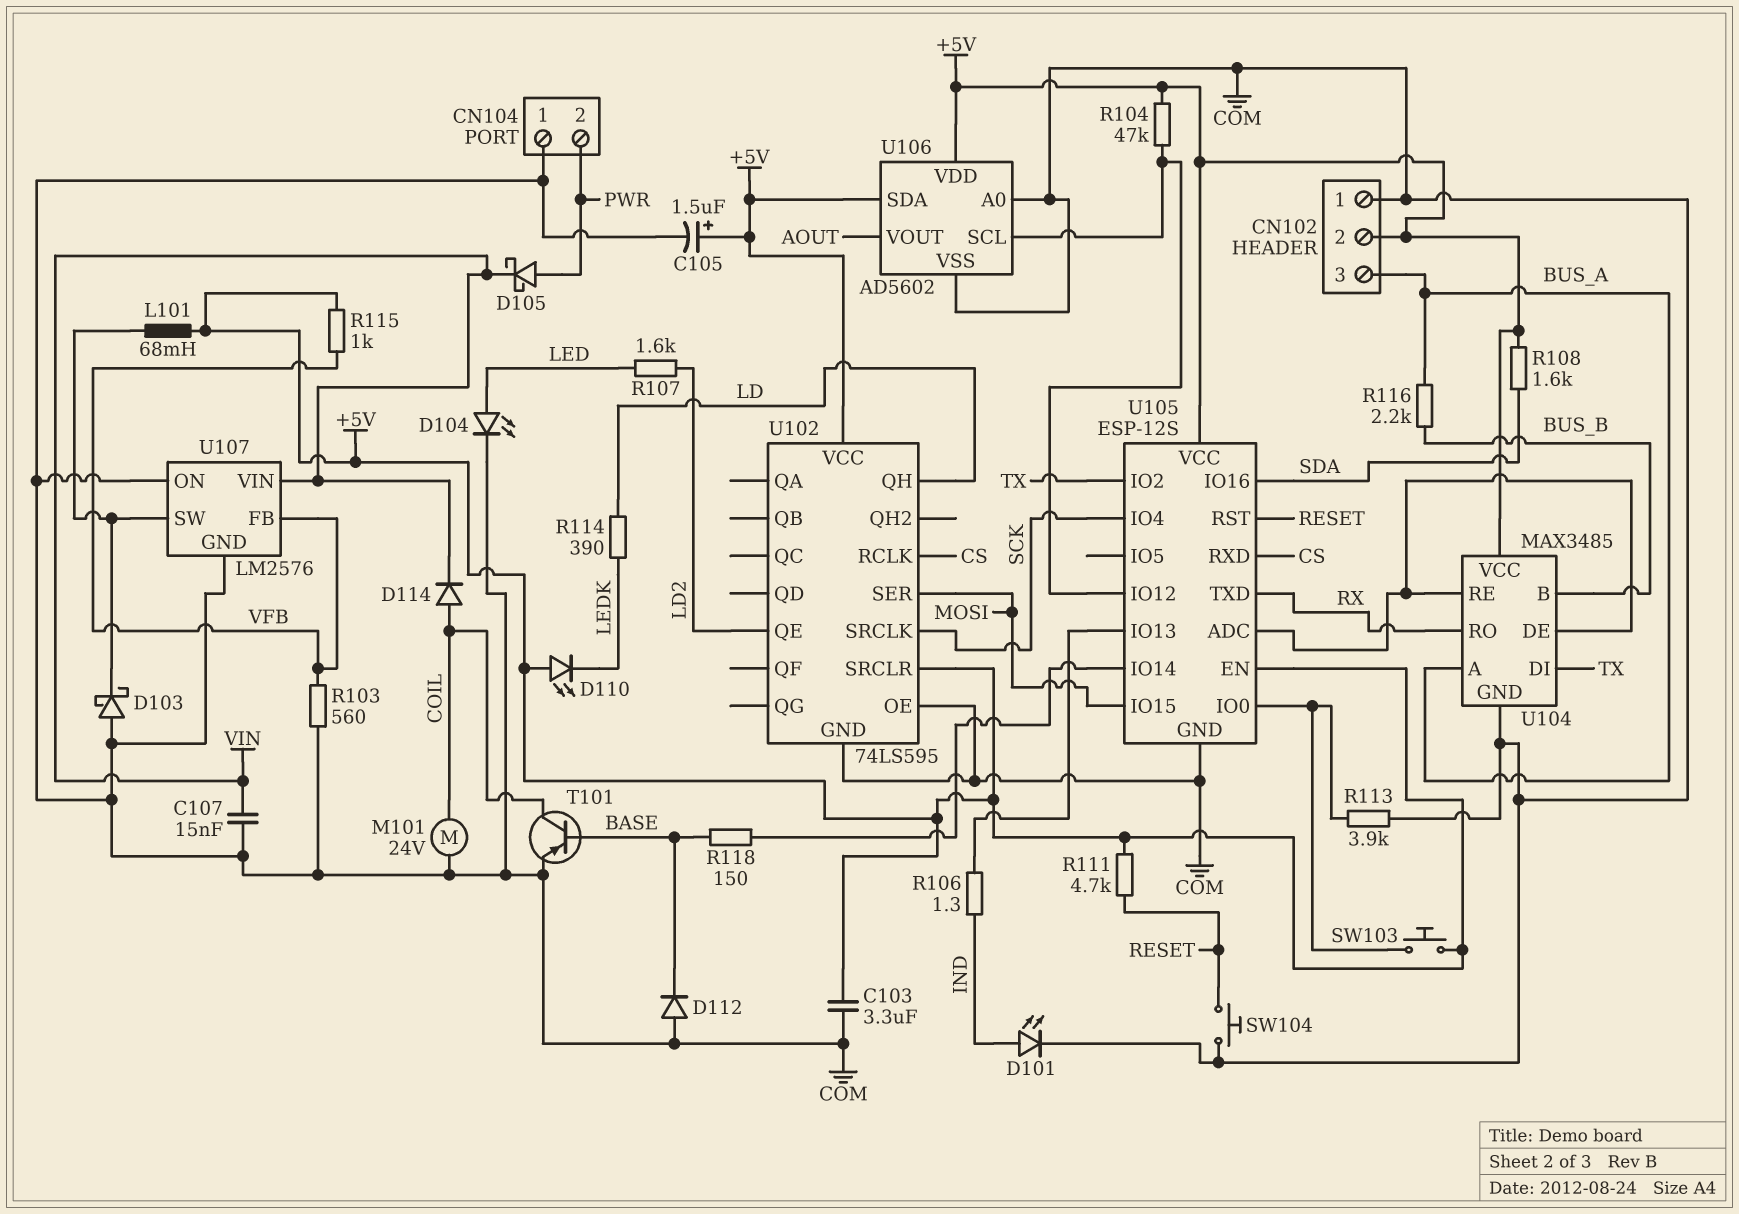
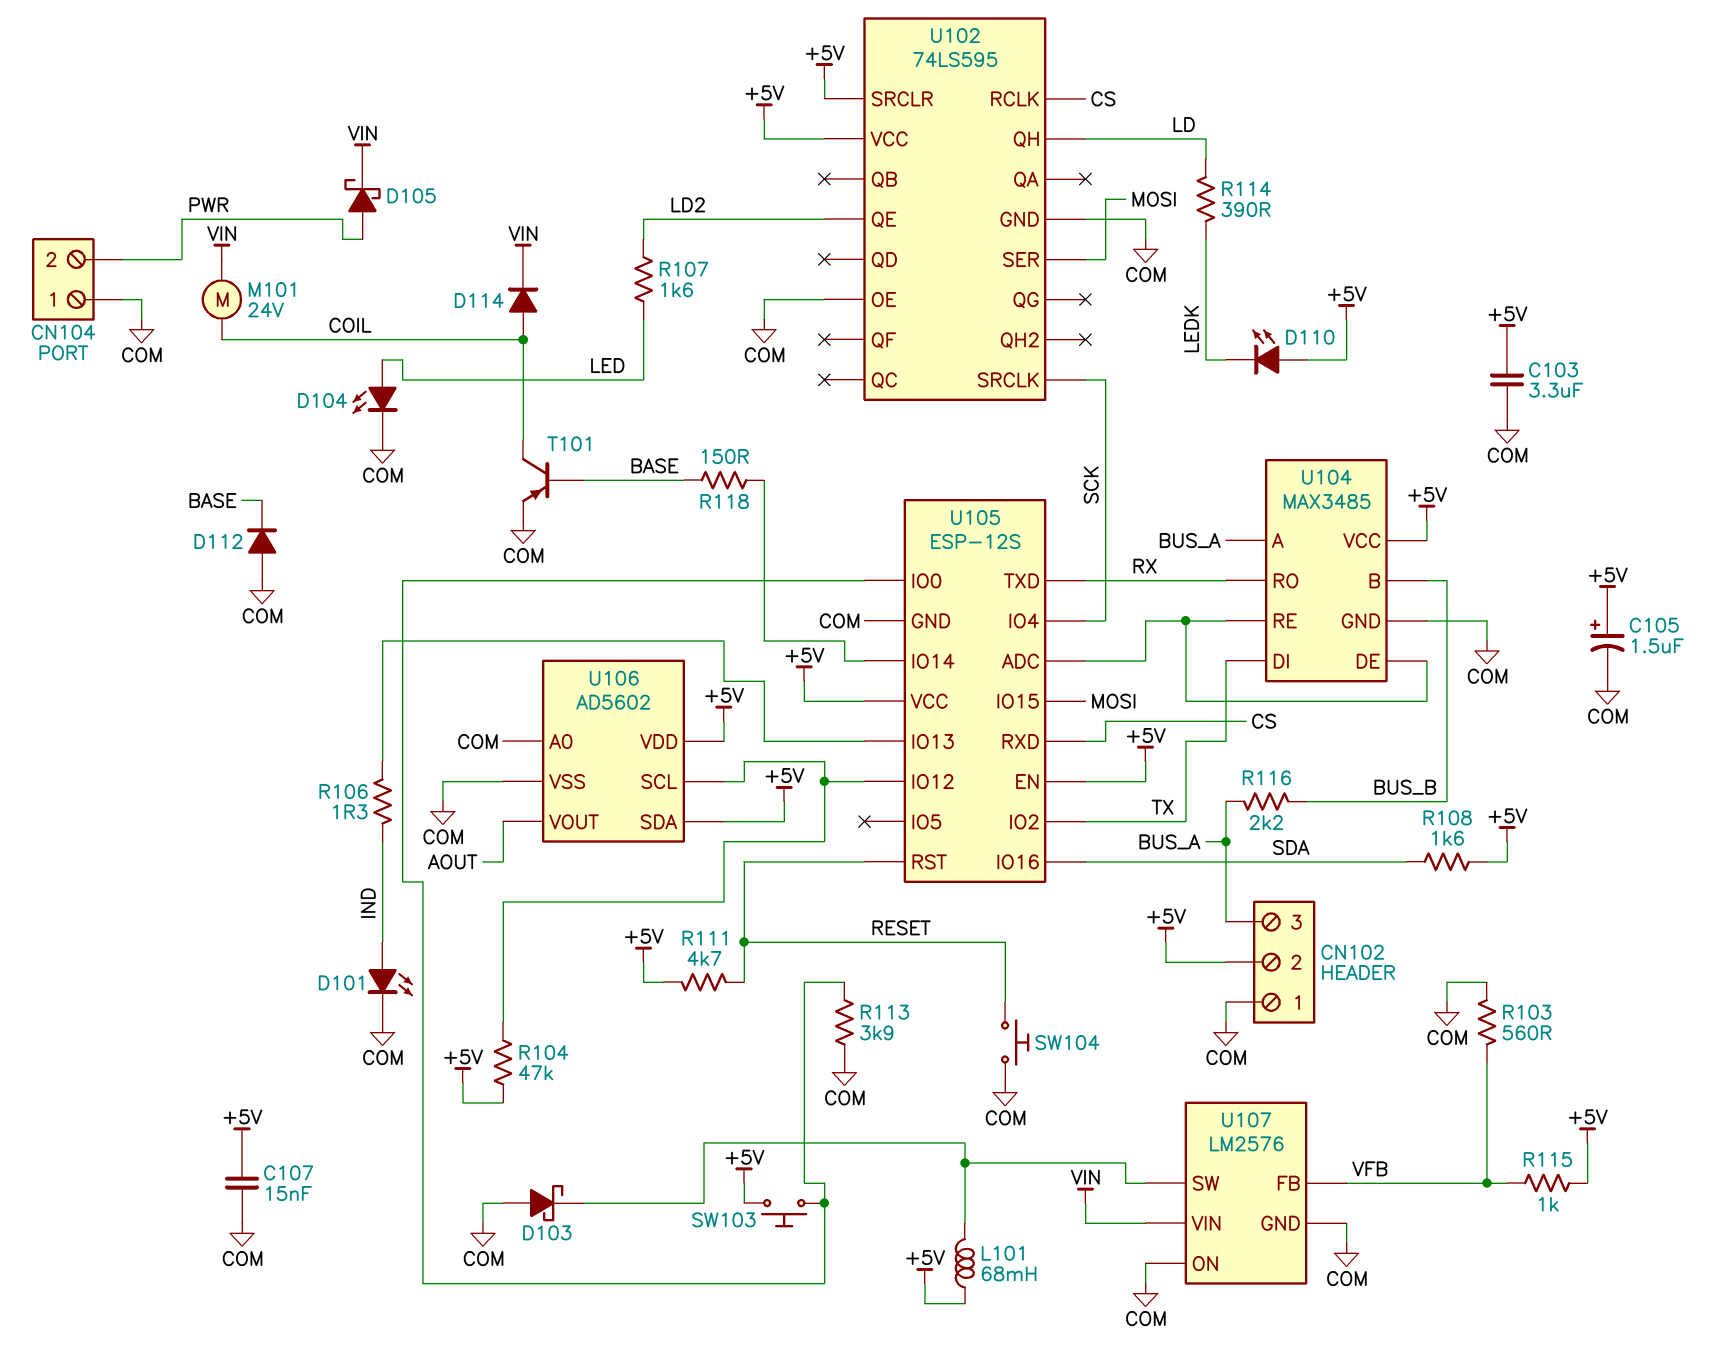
C107: 15nF (COM, VIN) -> 15nF (+5V, COM)
M101: motor 24V (COIL, COM) -> motor 24V (COIL, VIN)

